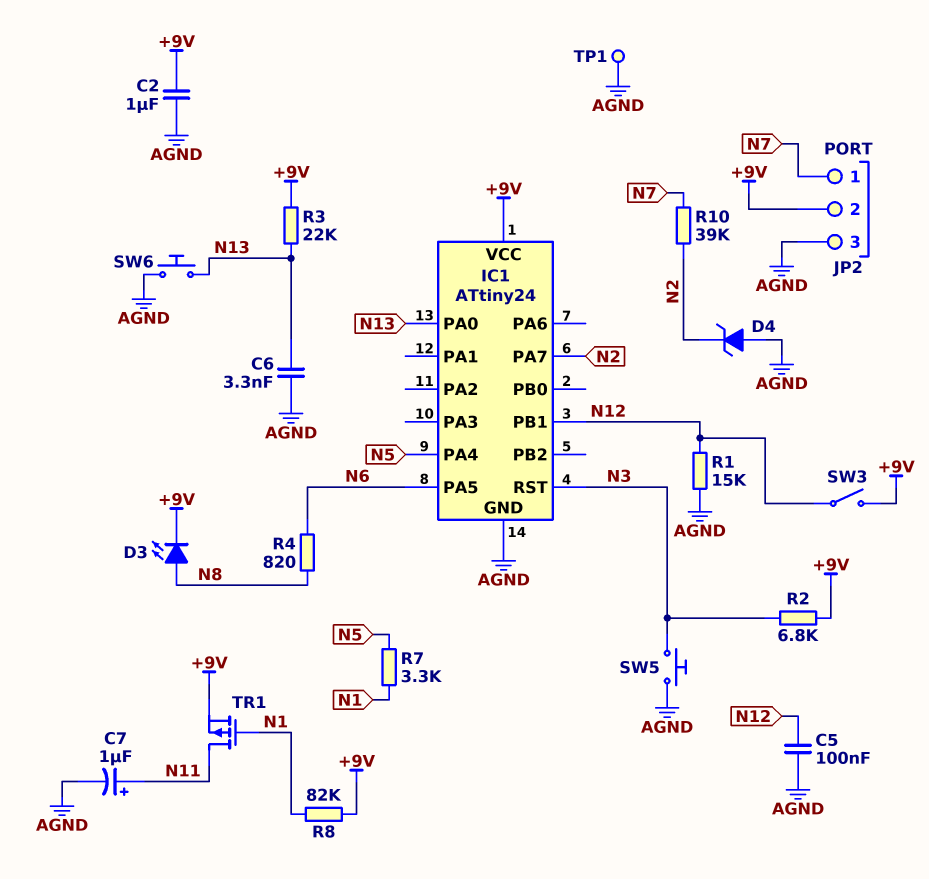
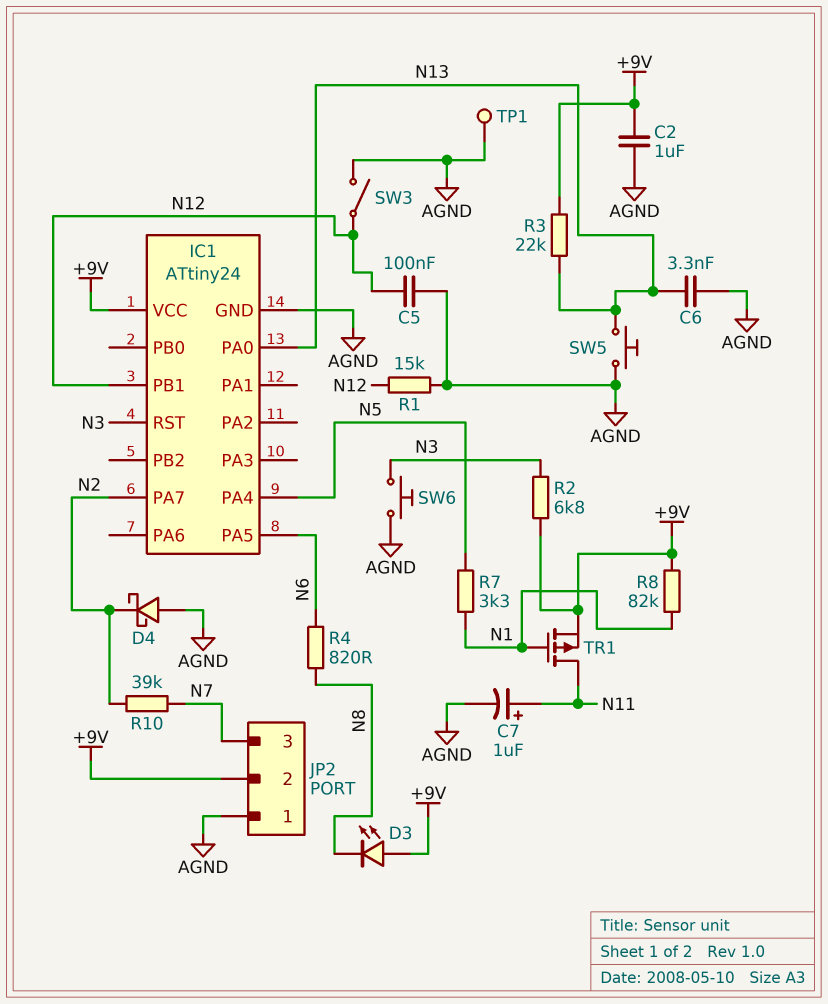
D3: LED (A N8, K +9V) -> LED (A +9V, K N8)
D4: zener (A AGND, K N2) -> schottky (A AGND, K N2)
JP2 pin 1: N7 -> AGND
JP2 pin 3: AGND -> N7
SW3: switch (+9V, N12) -> switch (AGND, N12)
SW5: button (AGND, N3) -> button (AGND, N13)
SW6: button (AGND, N13) -> button (AGND, N3)

